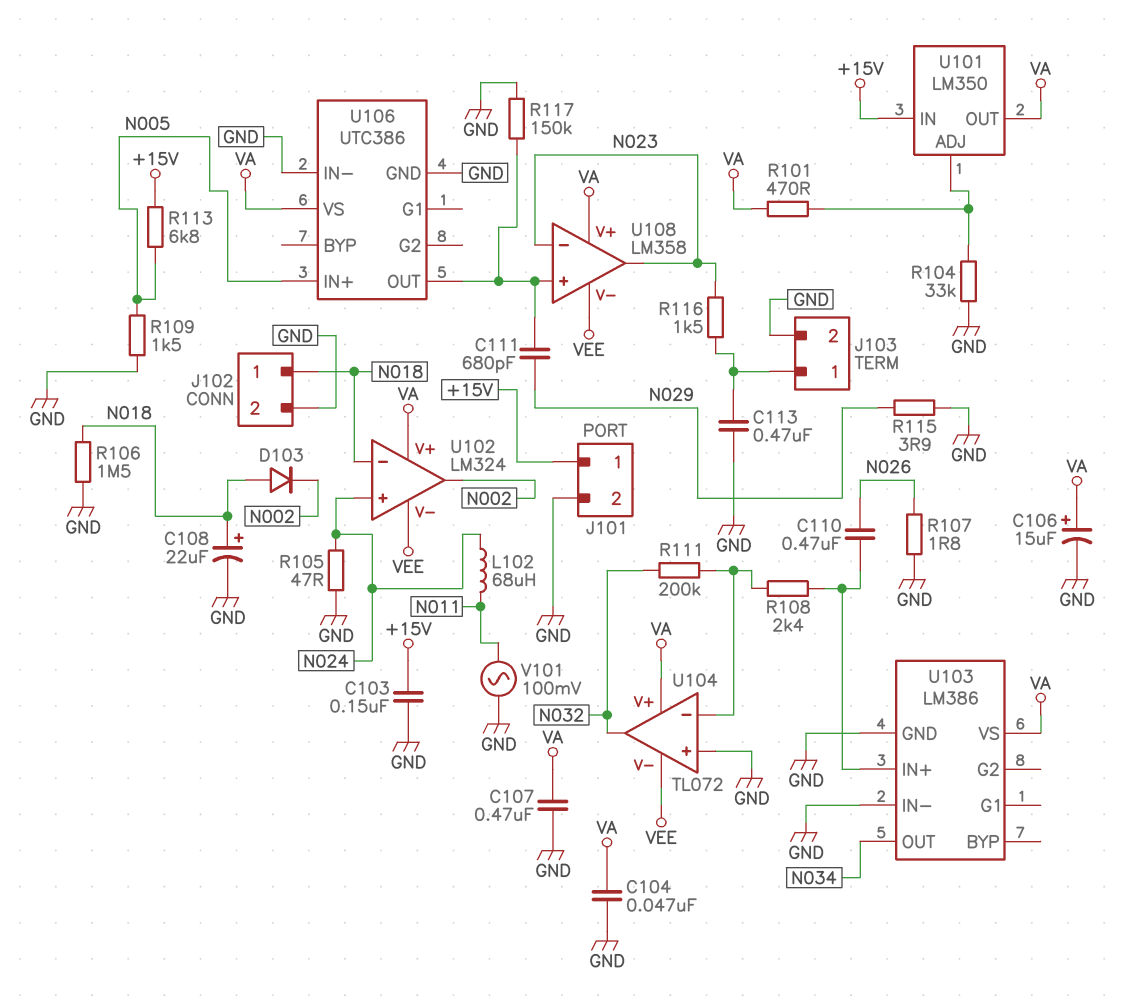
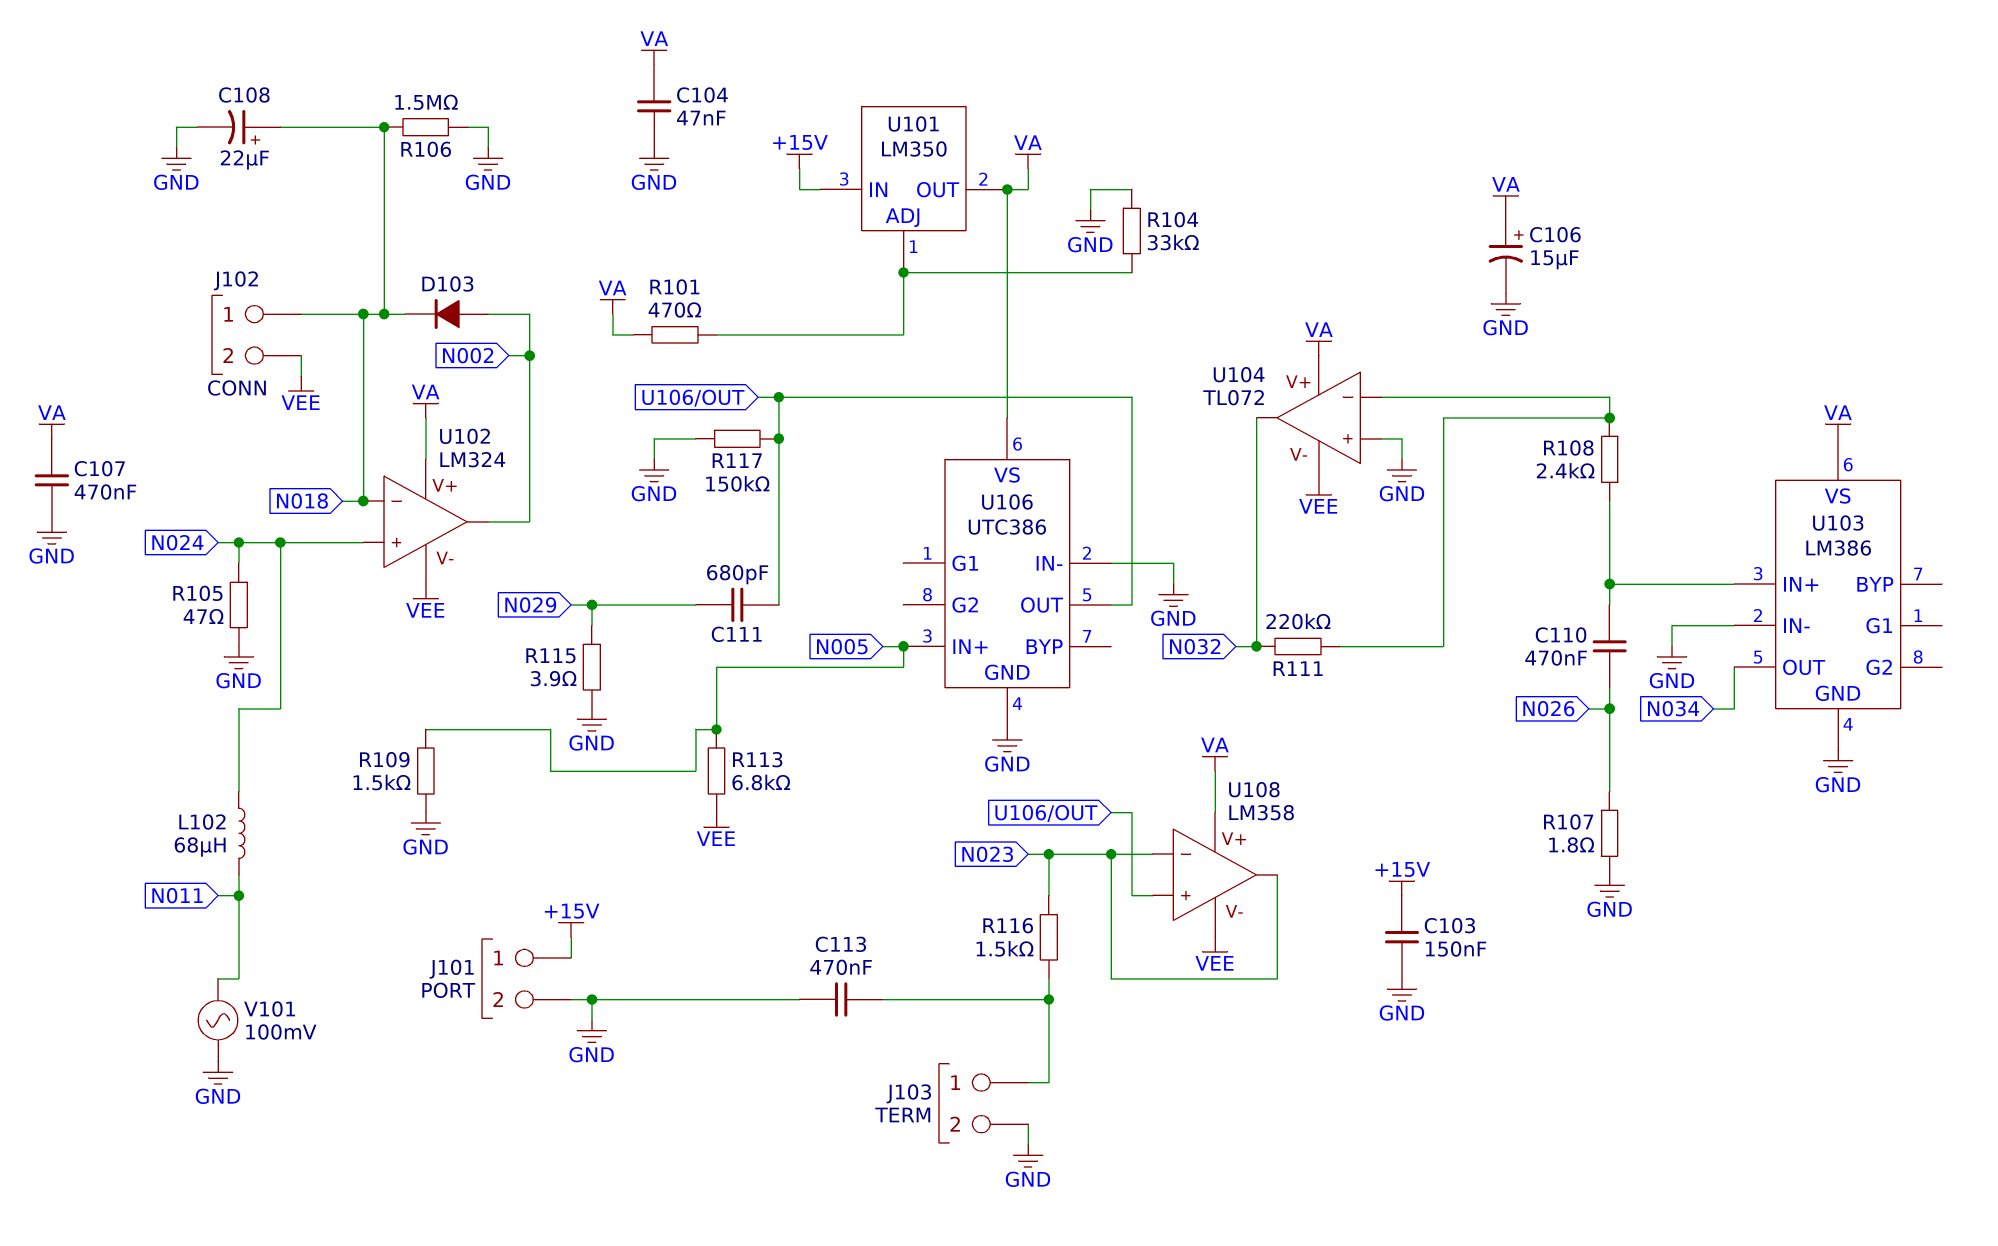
D103: diode (A N018, K N002) -> diode (A N002, K N018)
J102 pin 2: GND -> VEE
R111: 200k (N032, U104/in-) -> 220k (N032, U104/in-)
R113: 6.8k (+15V, N005) -> 6.8k (N005, VEE)

